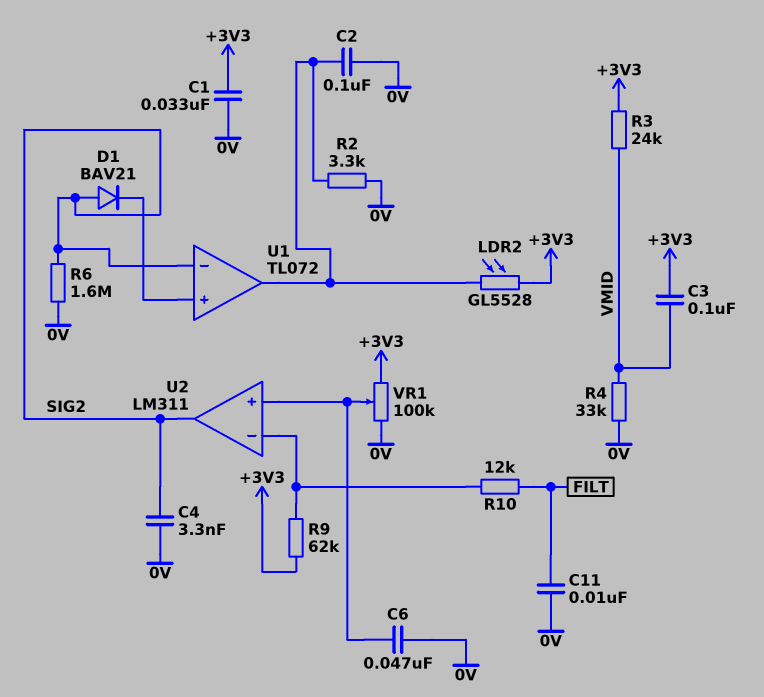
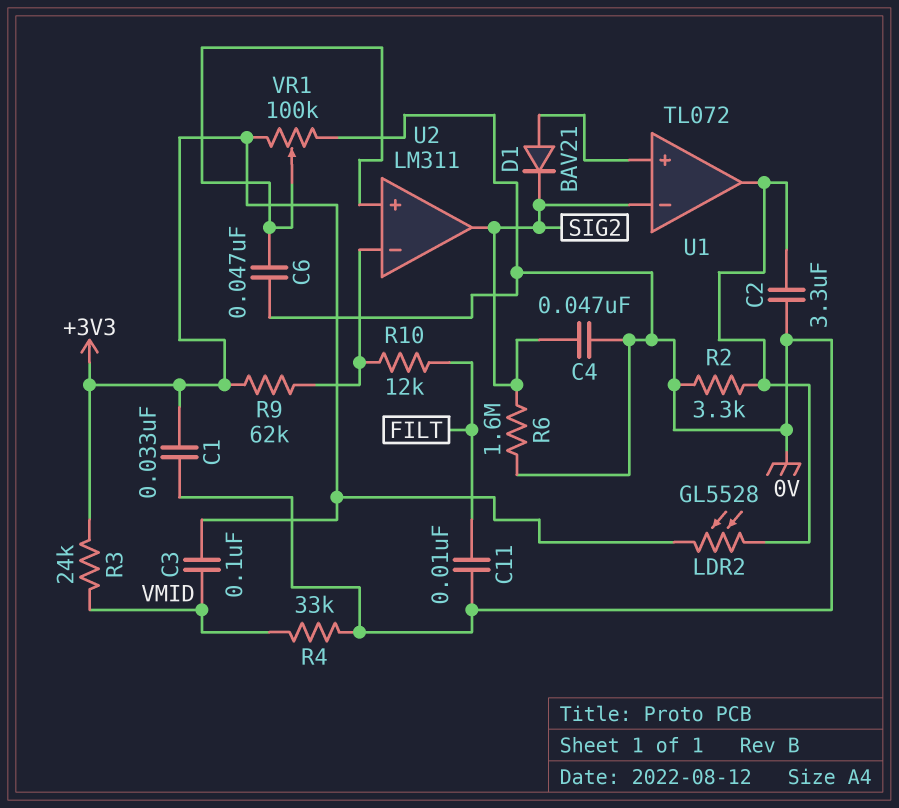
C2: 100nF (0V, U1/out) -> 3.3uF (0V, U1/out)
C4: 3.3nF (0V, SIG2) -> 47nF (0V, SIG2)
D1: diode BAV21 (A SIG2, K U1/in+) -> diode BAV21 (A U1/in+, K SIG2)

